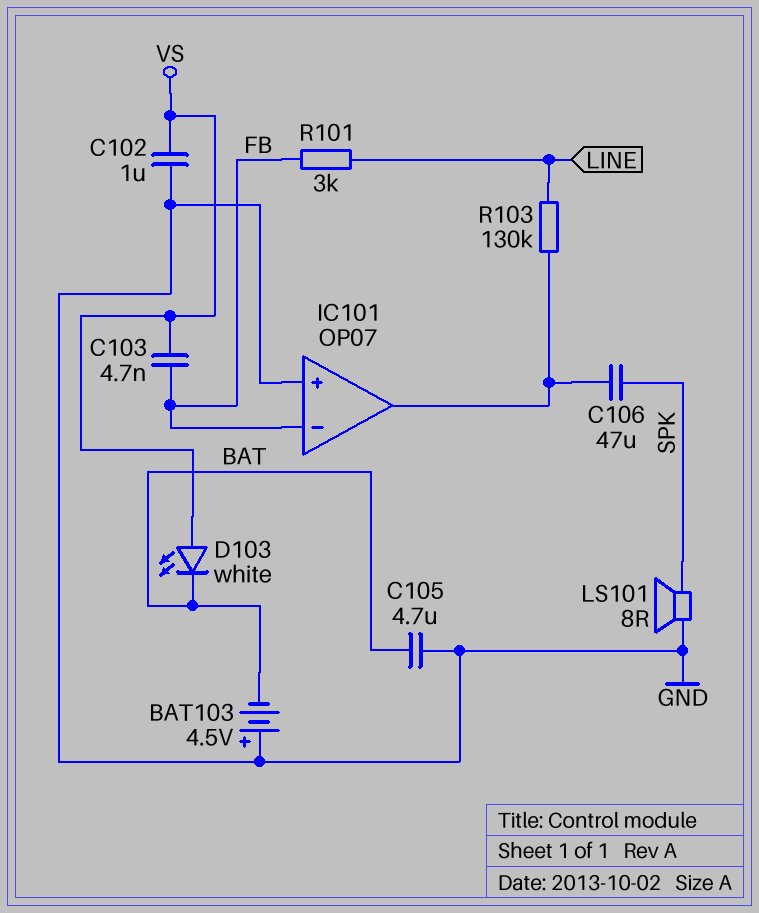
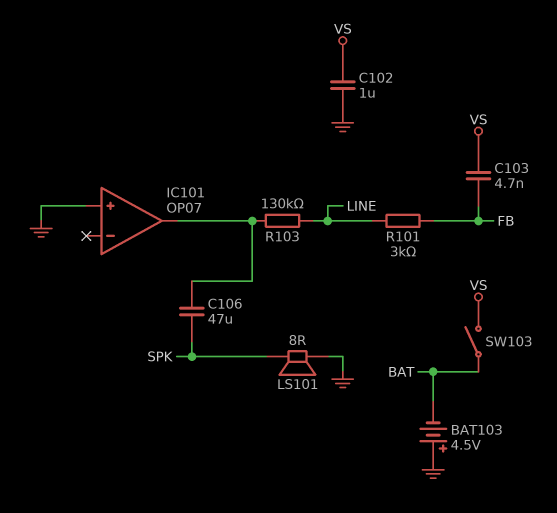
C105: 4.7uF (BAT, GND) -> none
D103: LED white (A VS, K BAT) -> none
IC101 pin in-: FB -> none
SW103: none -> switch (BAT, VS)

